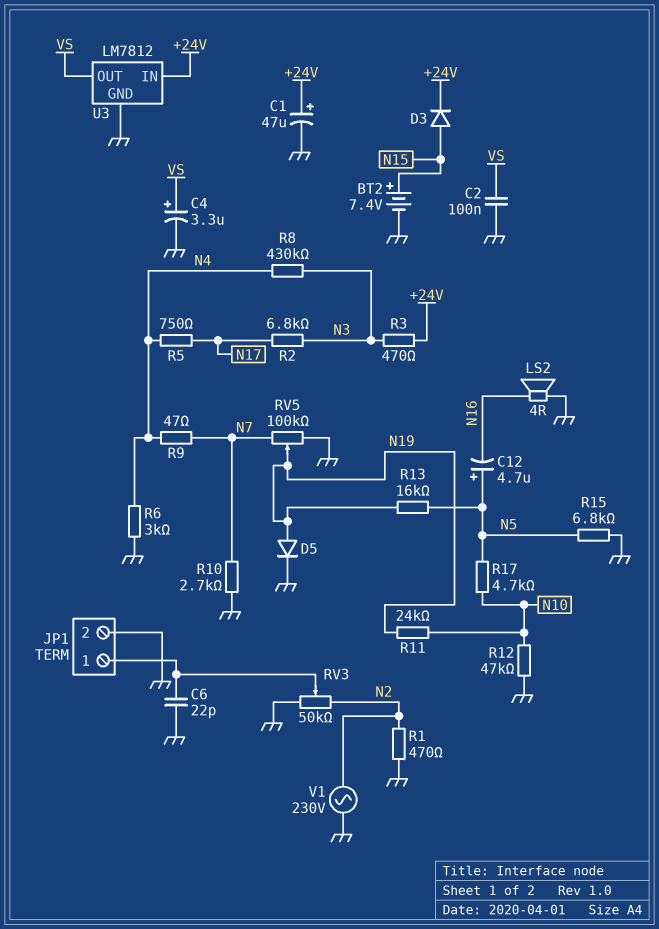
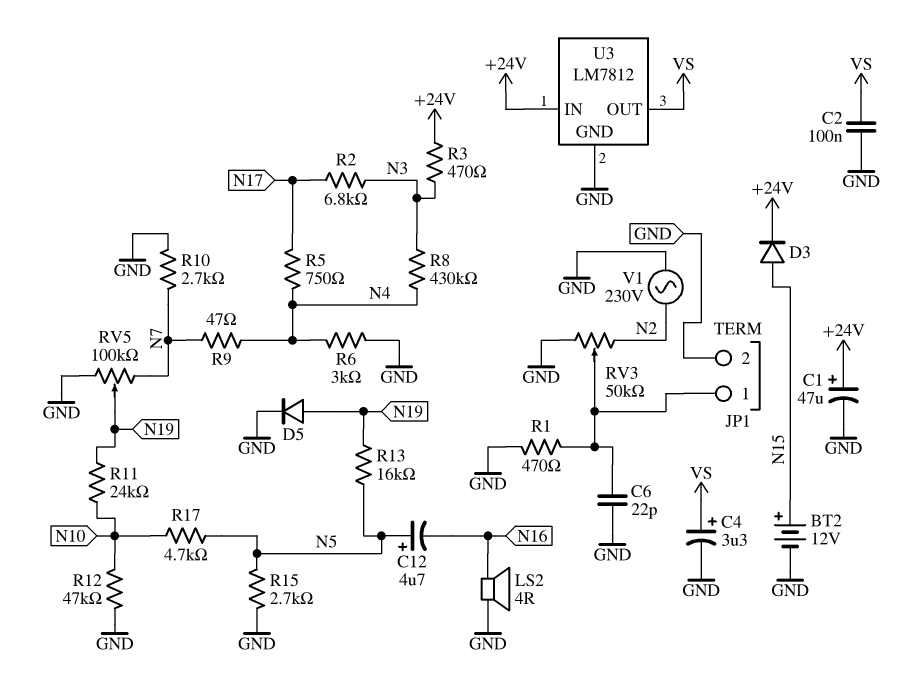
BT2: 7.4V (plus N15, minus GND) -> 12V (plus N15, minus GND)
R1: 470 (GND, N2) -> 470 (GND, JP1/1)
R15: 6.8k (GND, N5) -> 2.7k (GND, N5)

